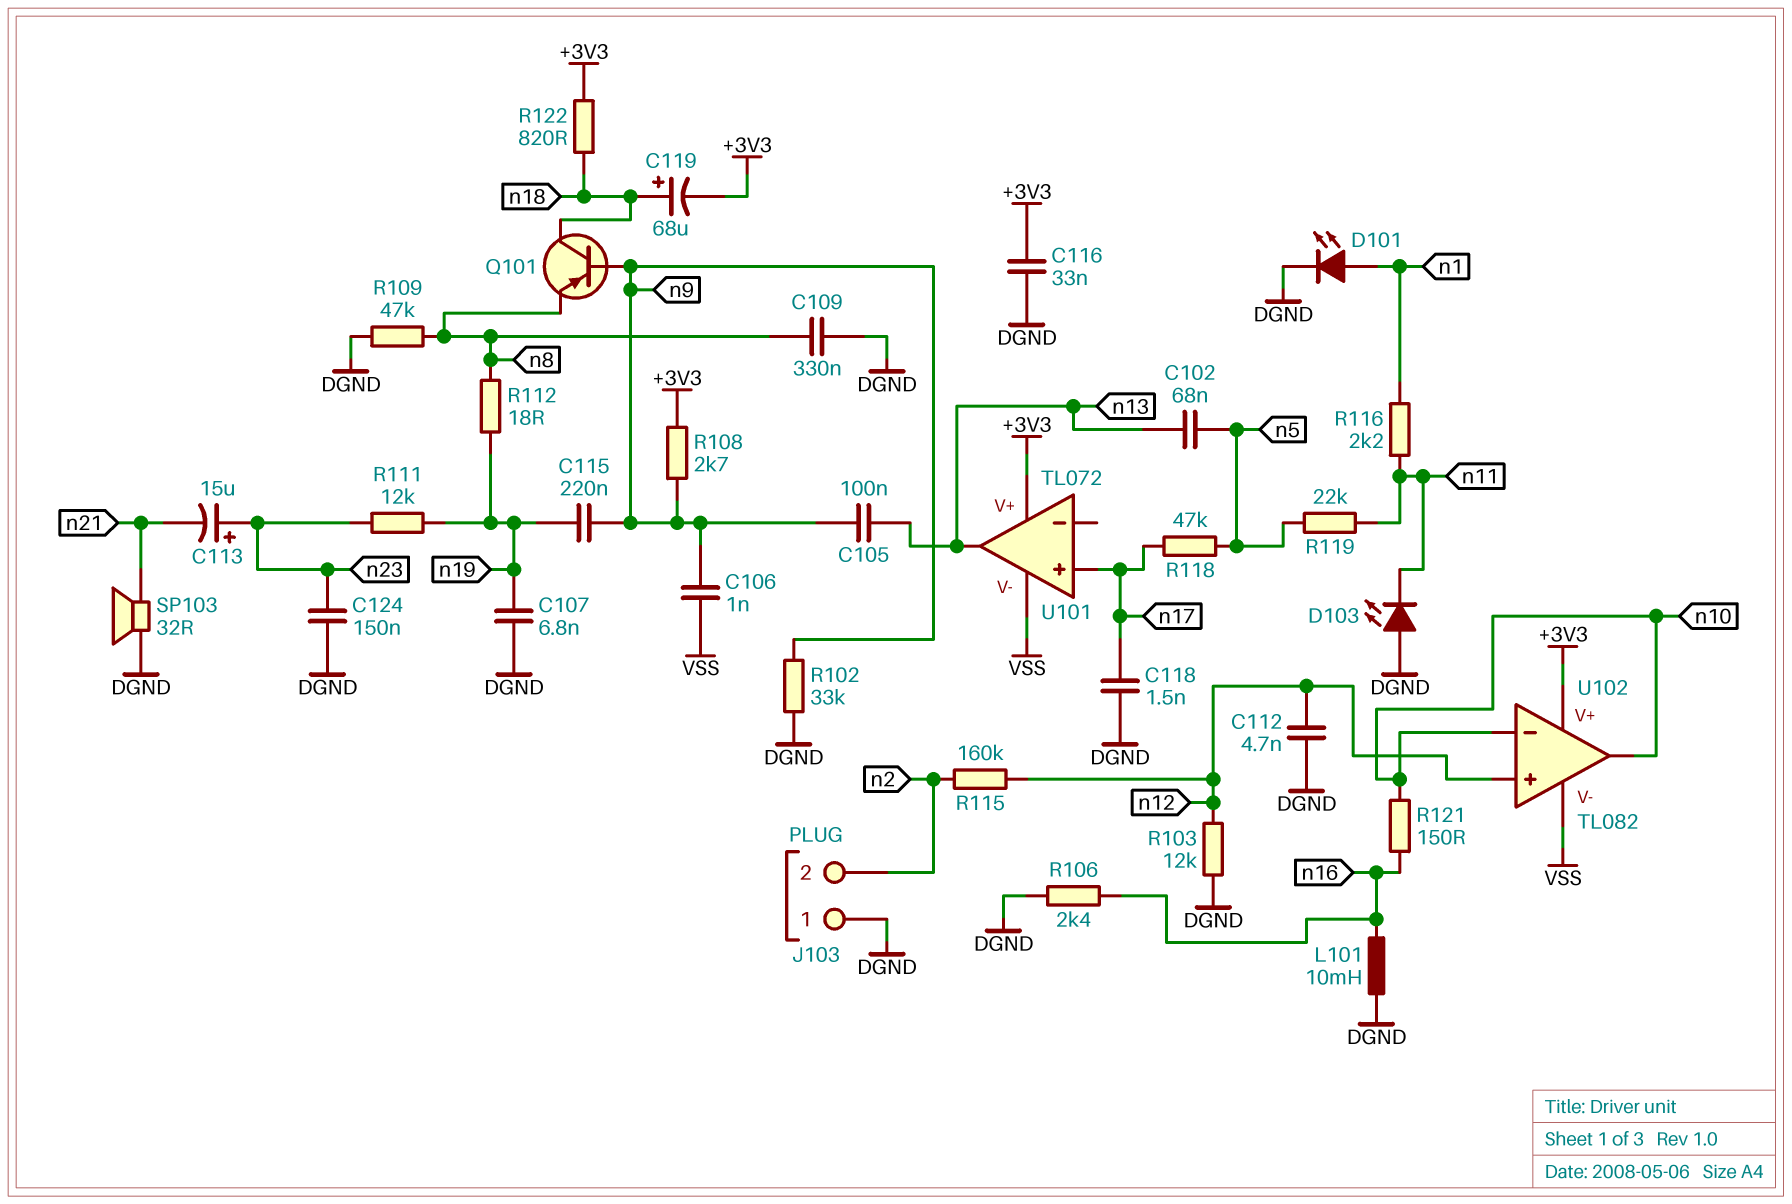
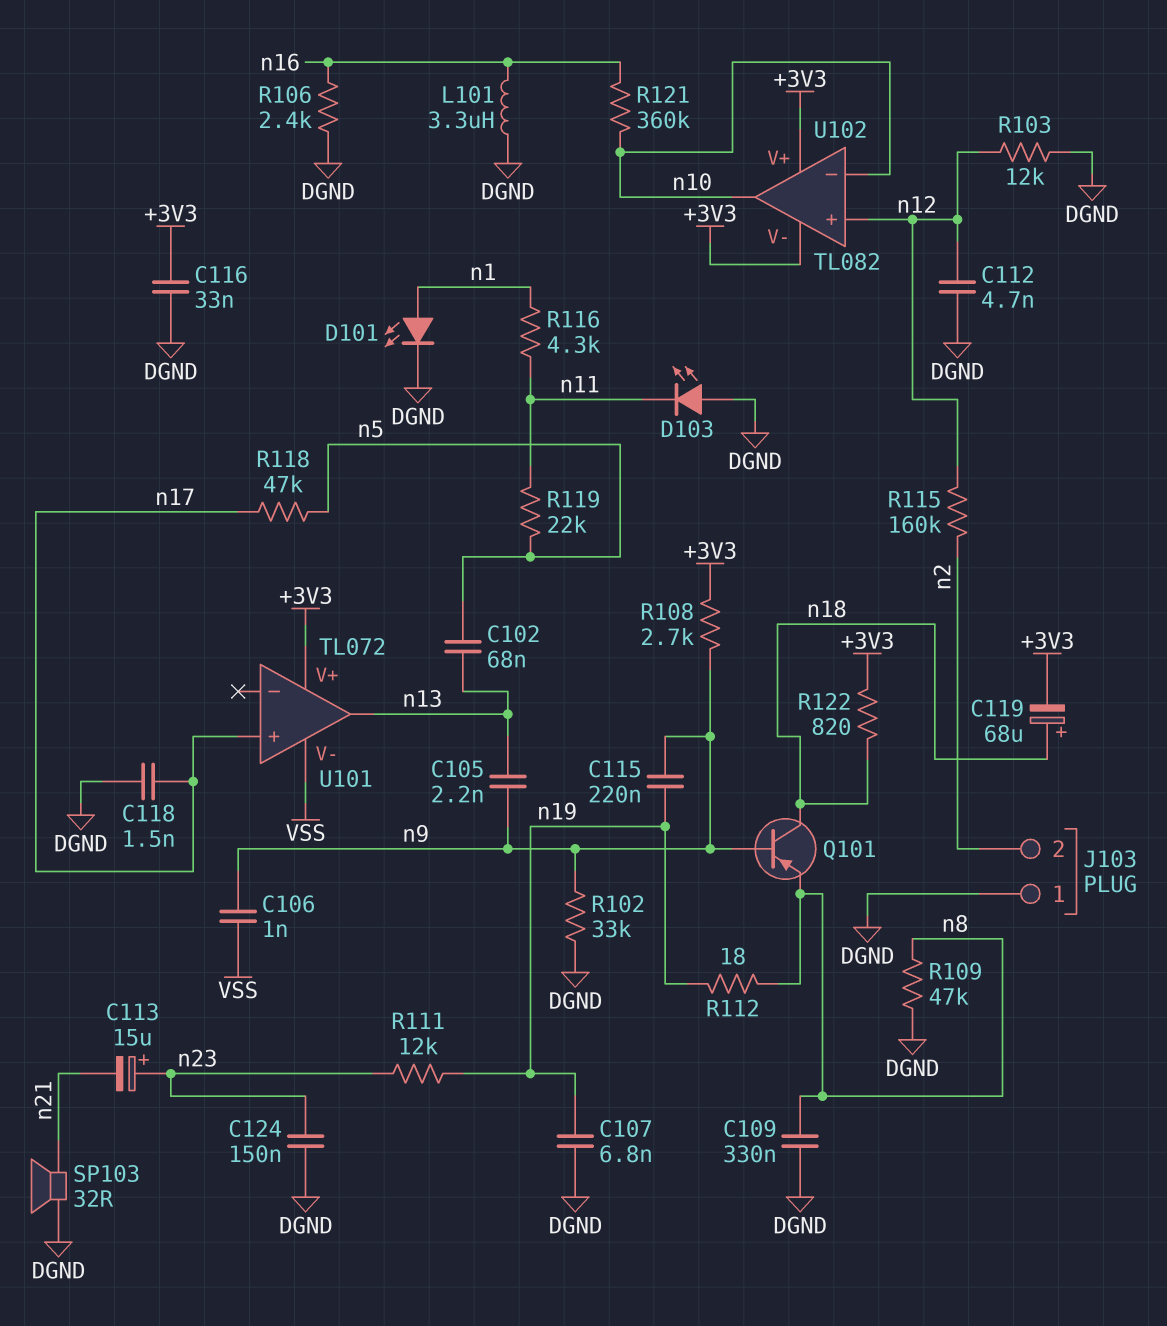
C105: 100nF (n9, n13) -> 2.2nF (n9, n13)
L101: 10mH (DGND, n16) -> 3.3uH (DGND, n16)
R116: 2.2k (n1, n11) -> 4.3k (n1, n11)
R121: 150 (n10, n16) -> 360k (n10, n16)
U102 pin V-: VSS -> +3V3

